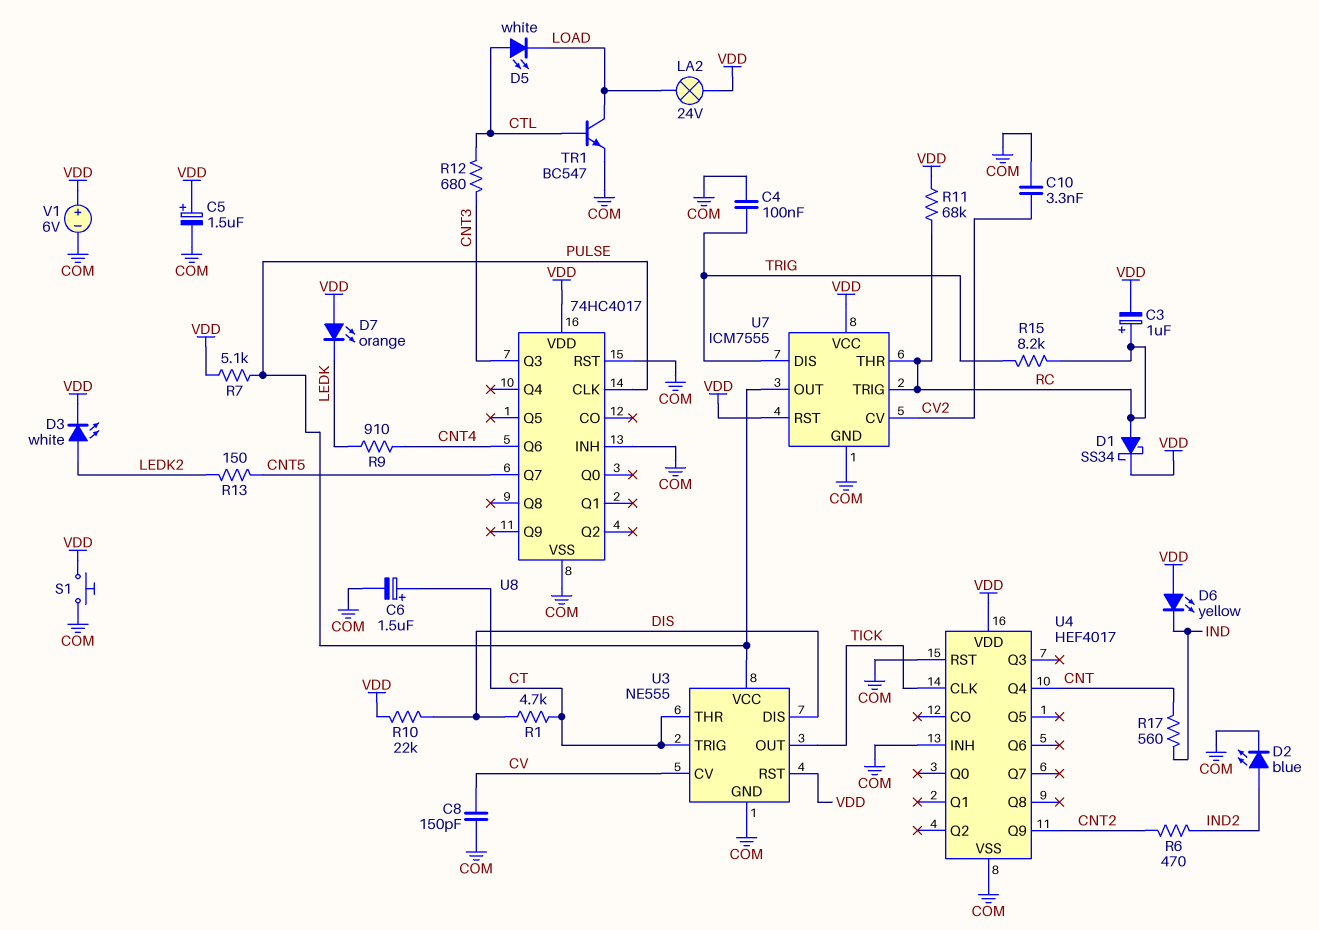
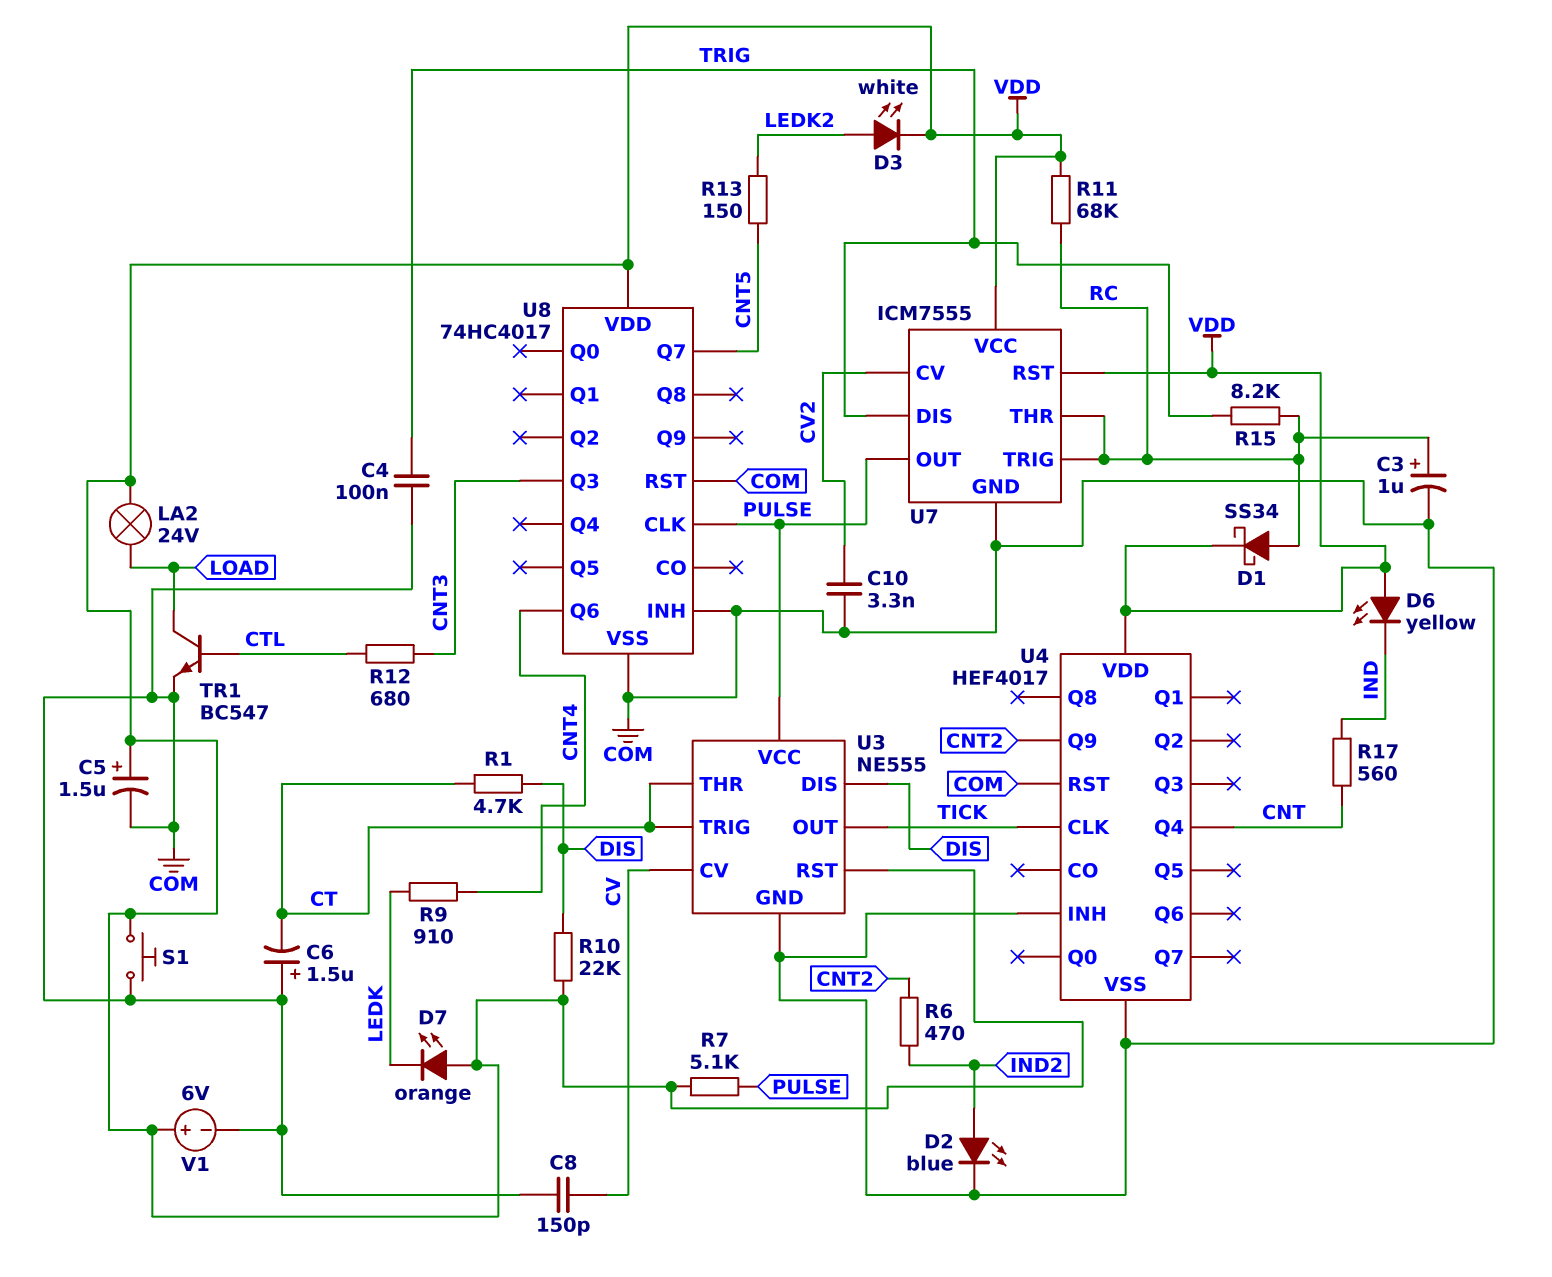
C3: 1uF (plus RC, minus VDD) -> 1uF (plus RC, minus COM)
C6: 1.5uF (plus CT, minus COM) -> 1.5uF (plus COM, minus CT)
D5: LED white (A CTL, K LOAD) -> none

